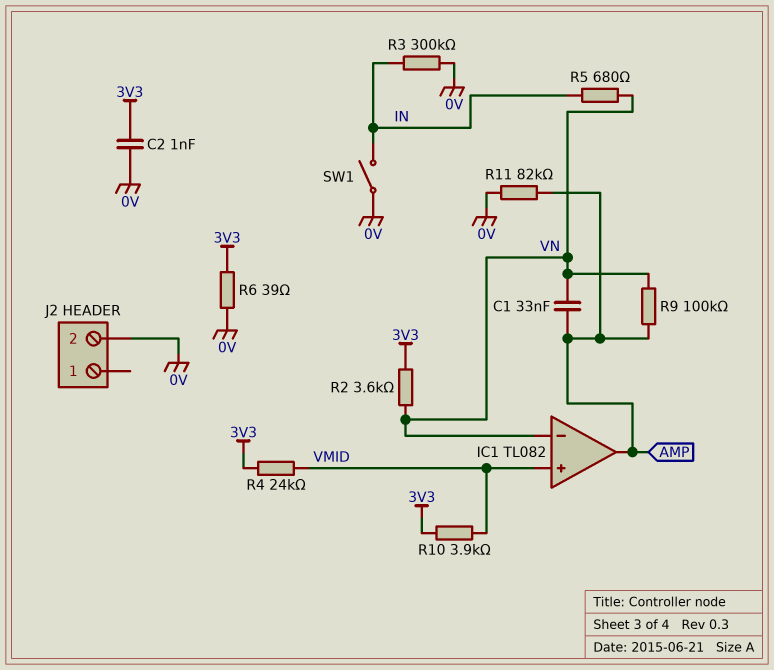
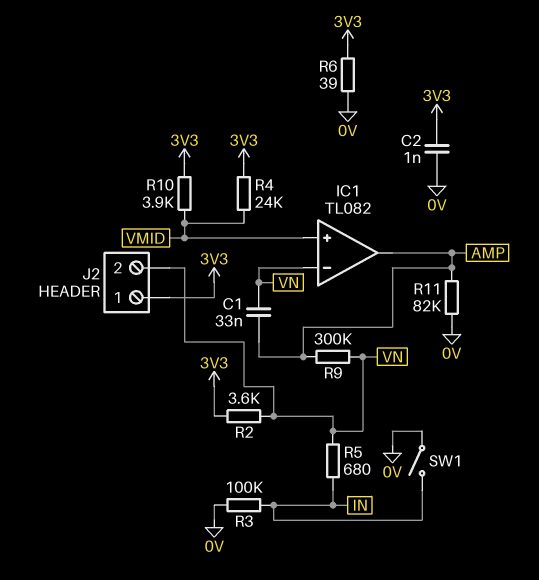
J2 pin 1: none -> 3V3
J2 pin 2: 0V -> VN
R3: 300k (0V, IN) -> 100k (0V, IN)
R9: 100k (AMP, VN) -> 300k (AMP, VN)

